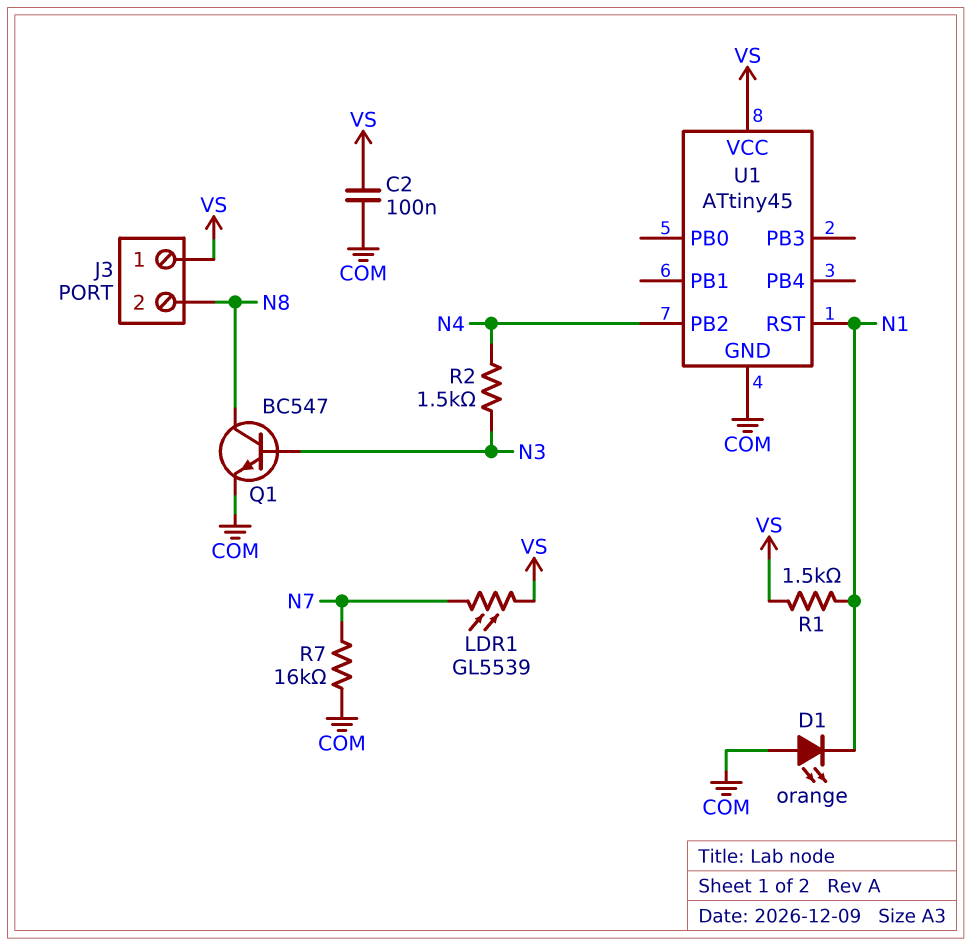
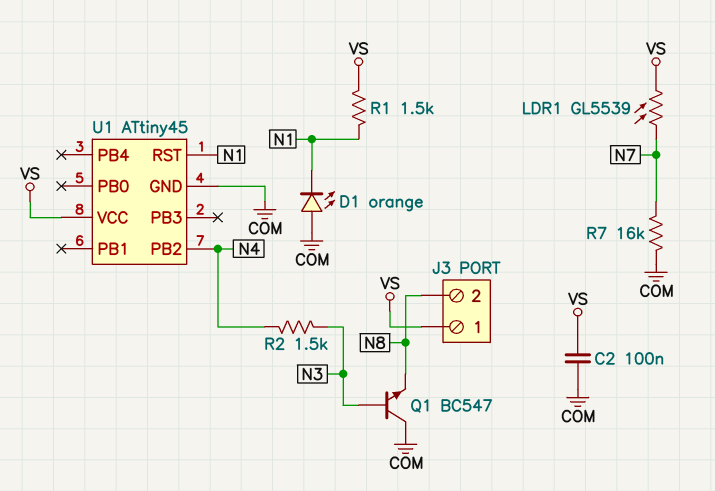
Q1: NPN BC547 (B N3, C N8, E COM) -> NPN BC547 (B N3, C COM, E N8)

